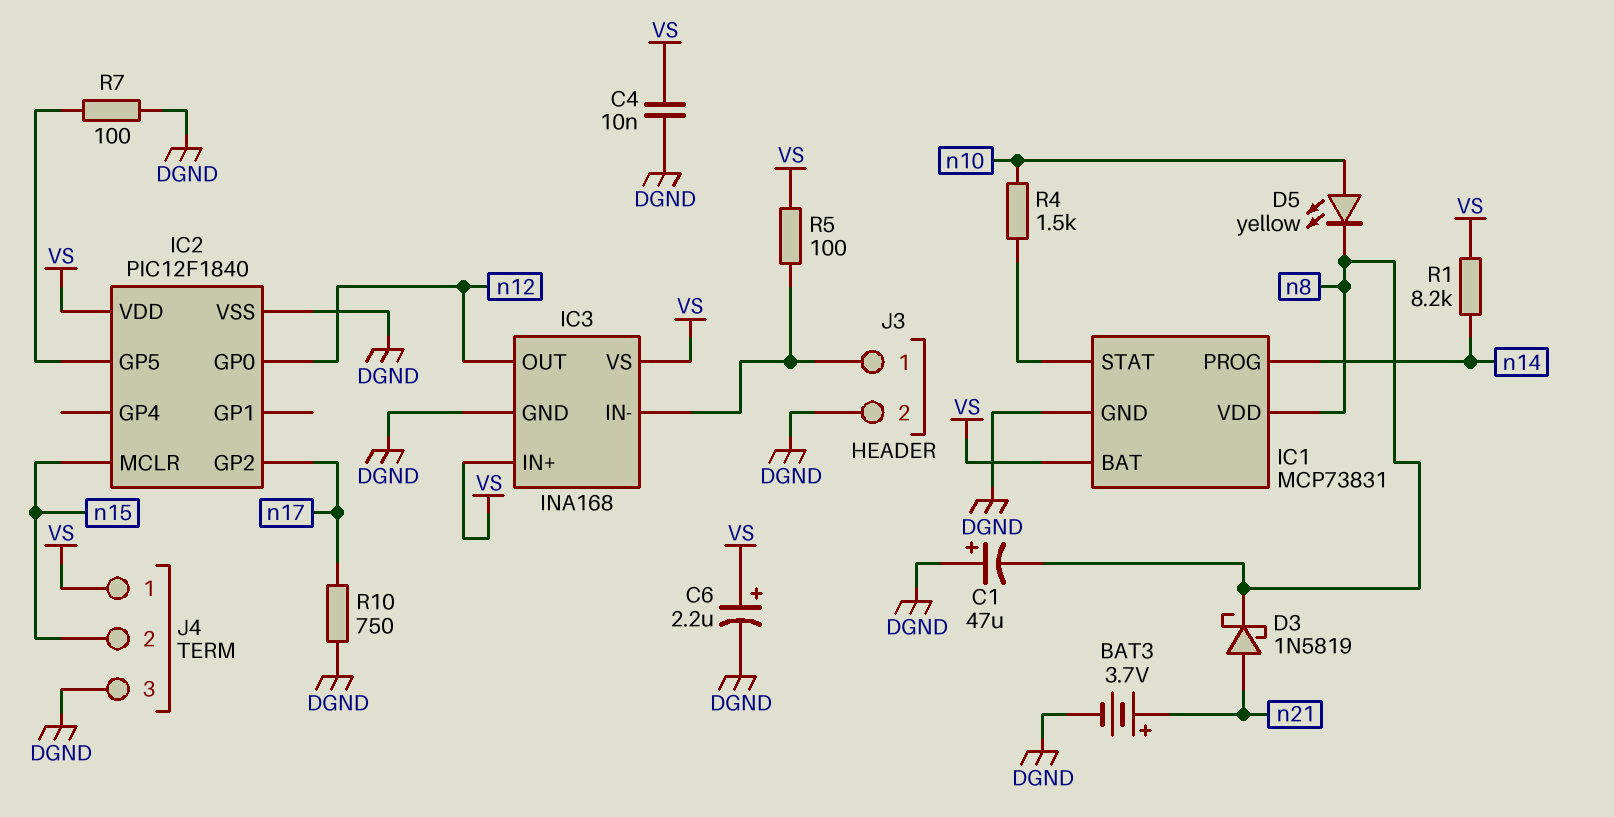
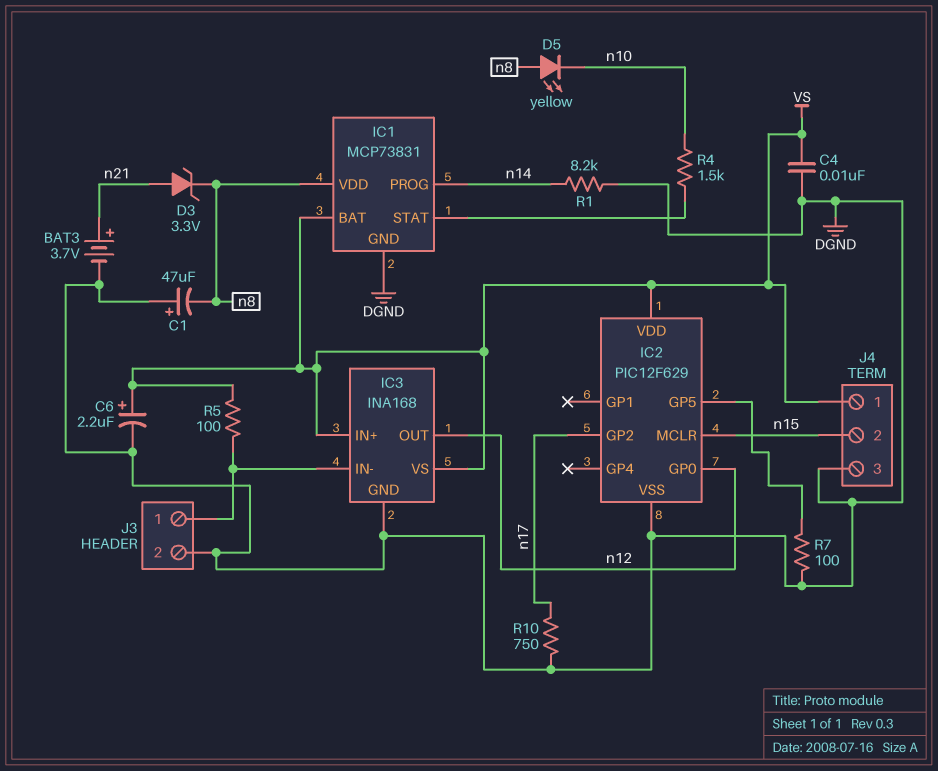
D3: schottky 1N5819 (A n21, K n8) -> zener 3.3V (A n21, K n8)
D5: LED yellow (A n10, K n8) -> LED yellow (A n8, K n10)
IC2: PIC12F1840 -> PIC12F629
R1: 8.2k (VS, n14) -> 8.2k (DGND, n14)

